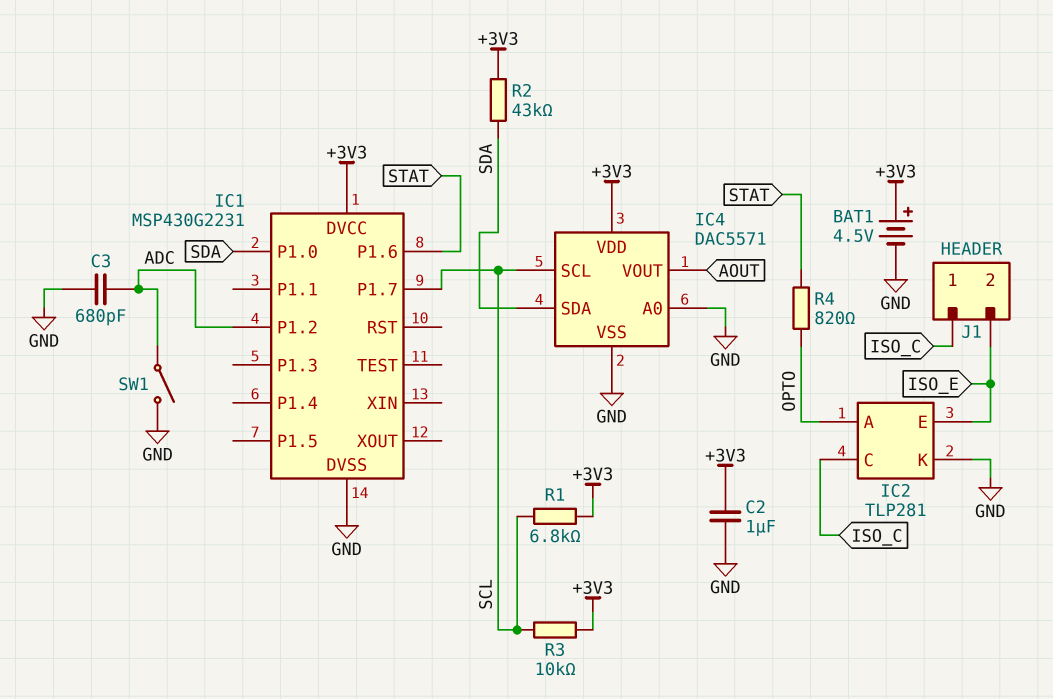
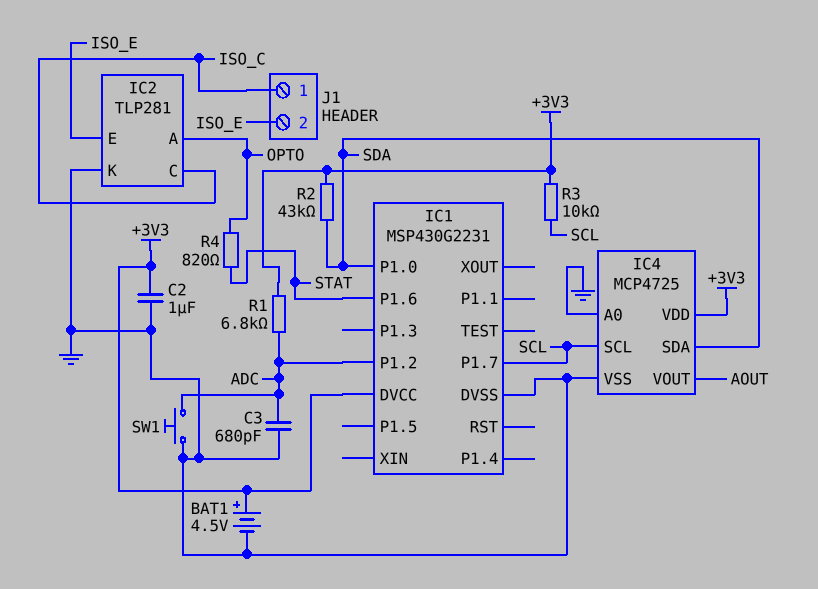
IC4: DAC5571 -> MCP4725
R1: 6.8k (+3V3, SCL) -> 6.8k (+3V3, ADC)
SW1: switch (ADC, GND) -> button (ADC, GND)

